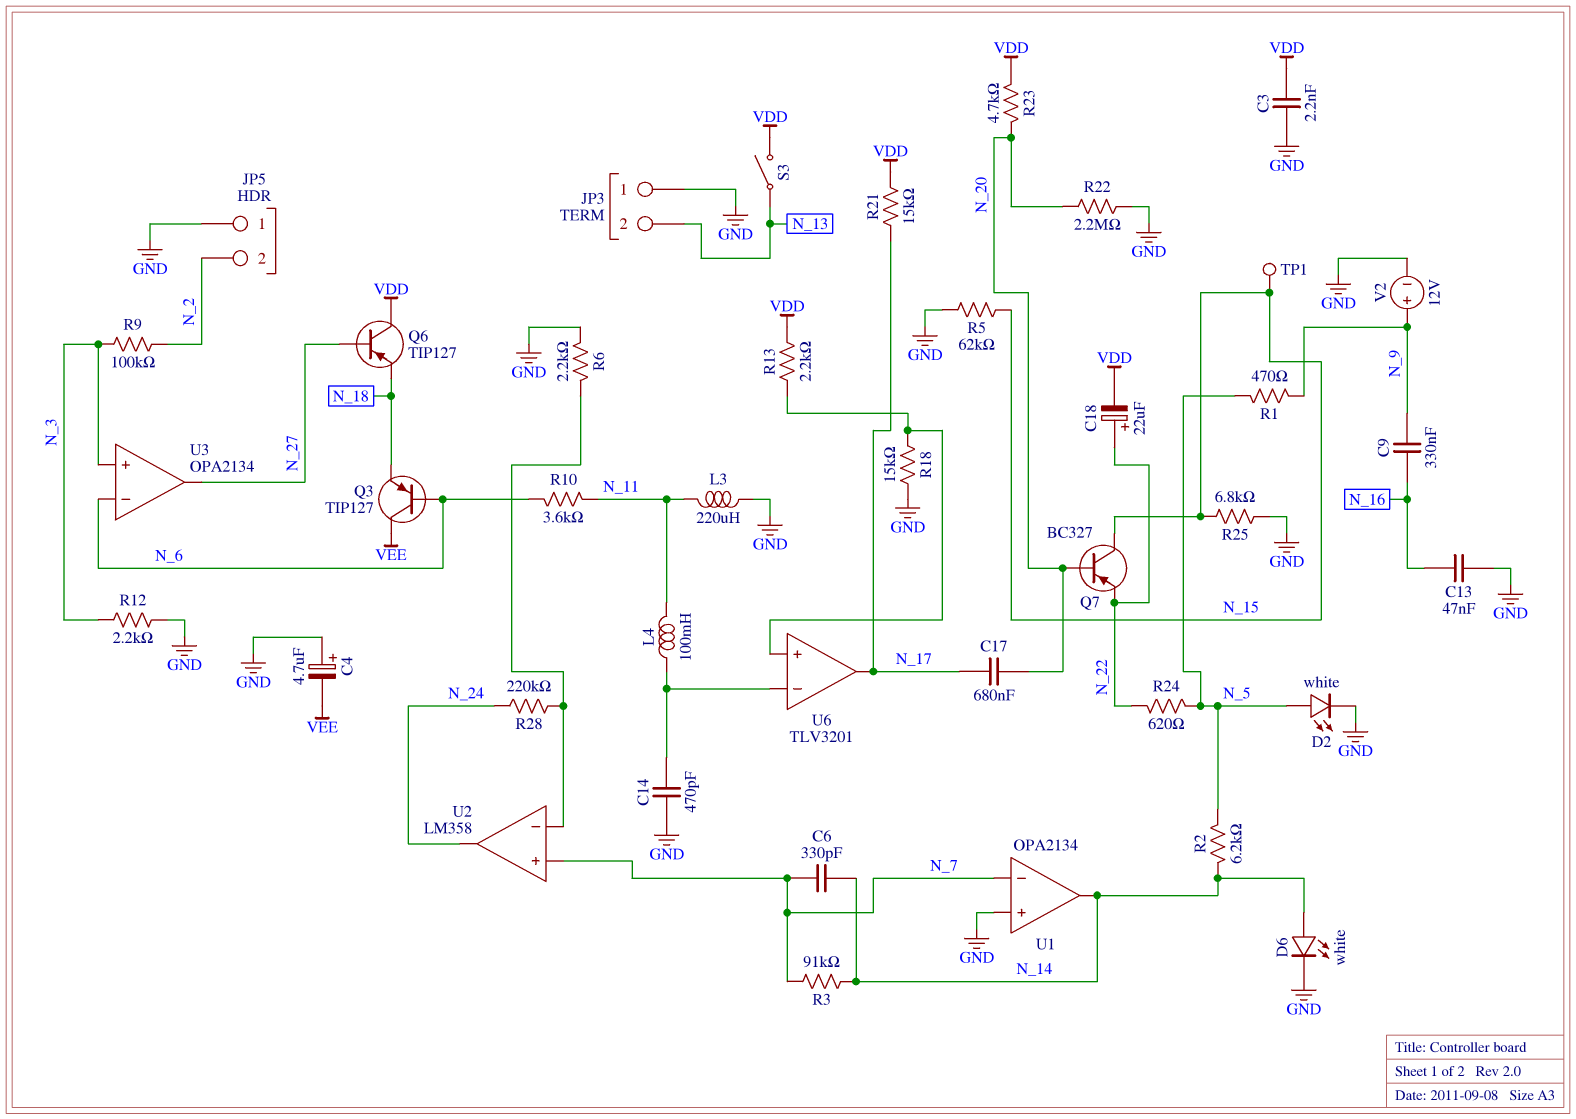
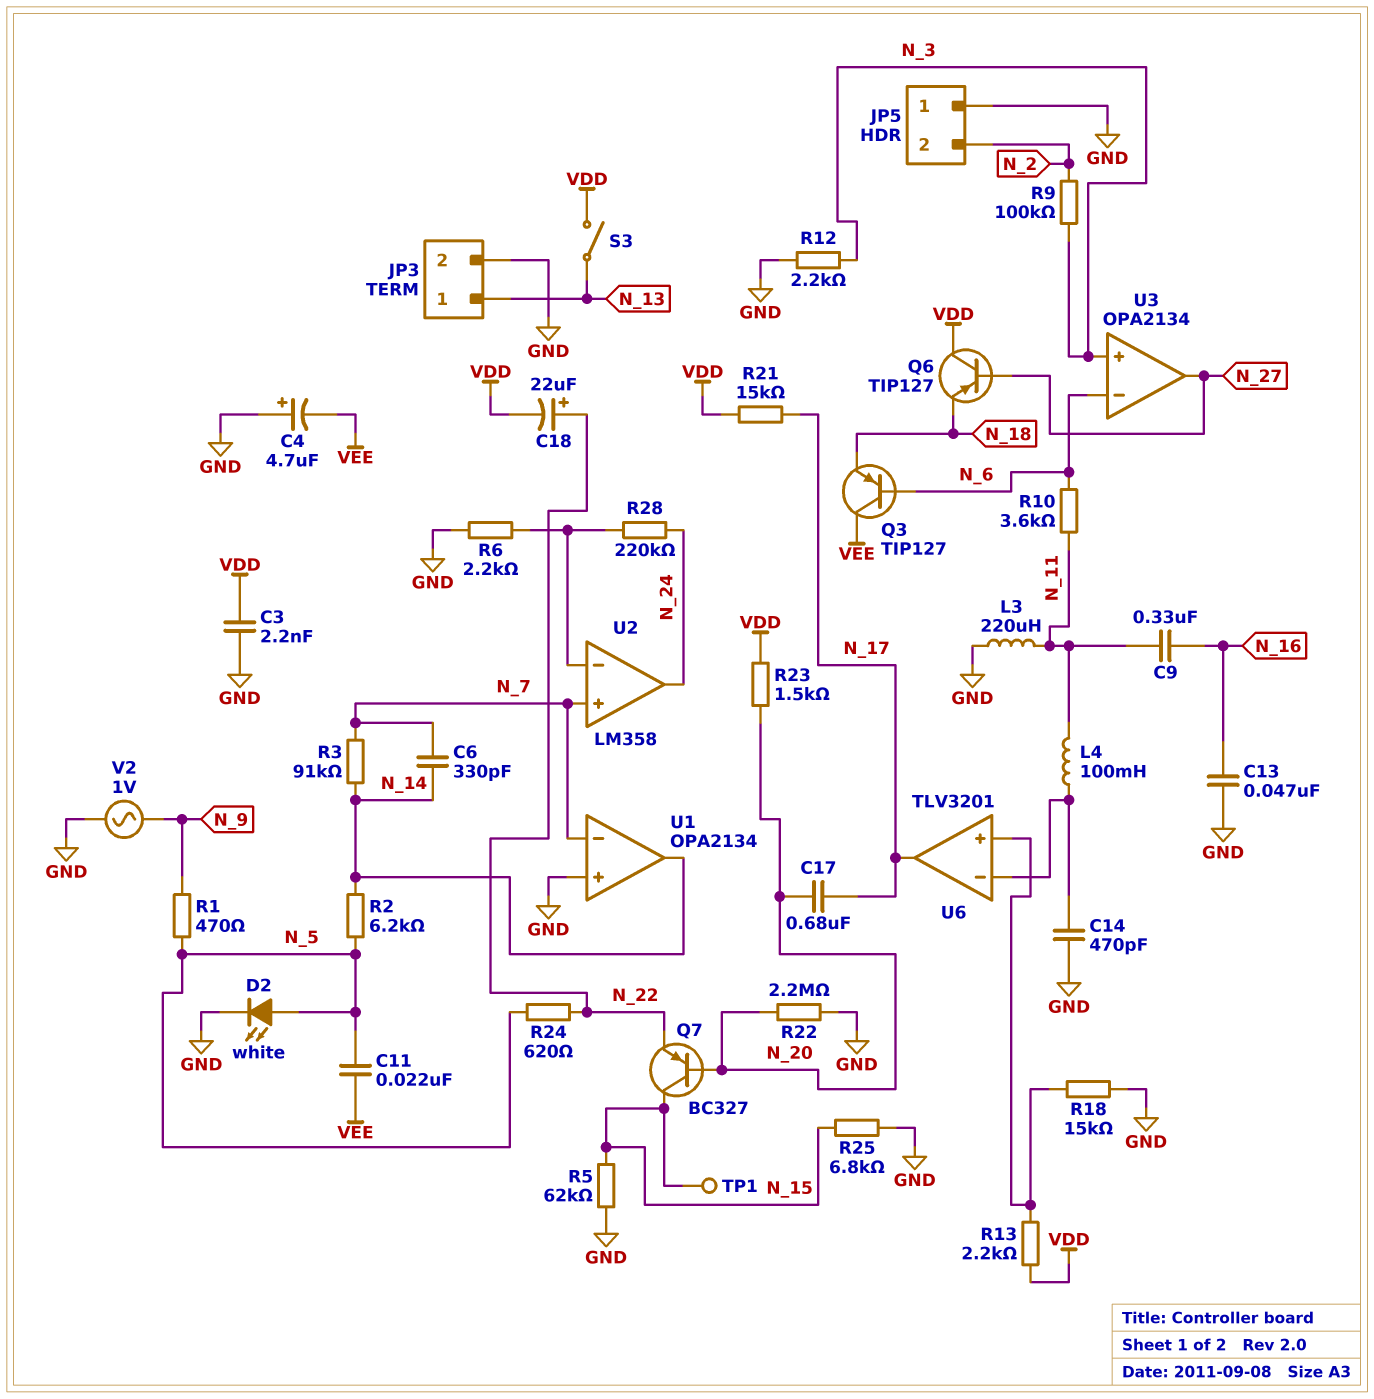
C9: 330nF (N_9, N_16) -> 330nF (N_11, N_16)
C11: none -> 22nF (N_5, VEE)
D6: LED white (A N_14, K GND) -> none
JP3 pin 1: GND -> N_13
JP3 pin 2: N_13 -> GND
R23: 4.7k (N_20, VDD) -> 1.5k (N_20, VDD)
V2: 12V (plus N_9, minus GND) -> AC 1V (GND, N_9)

